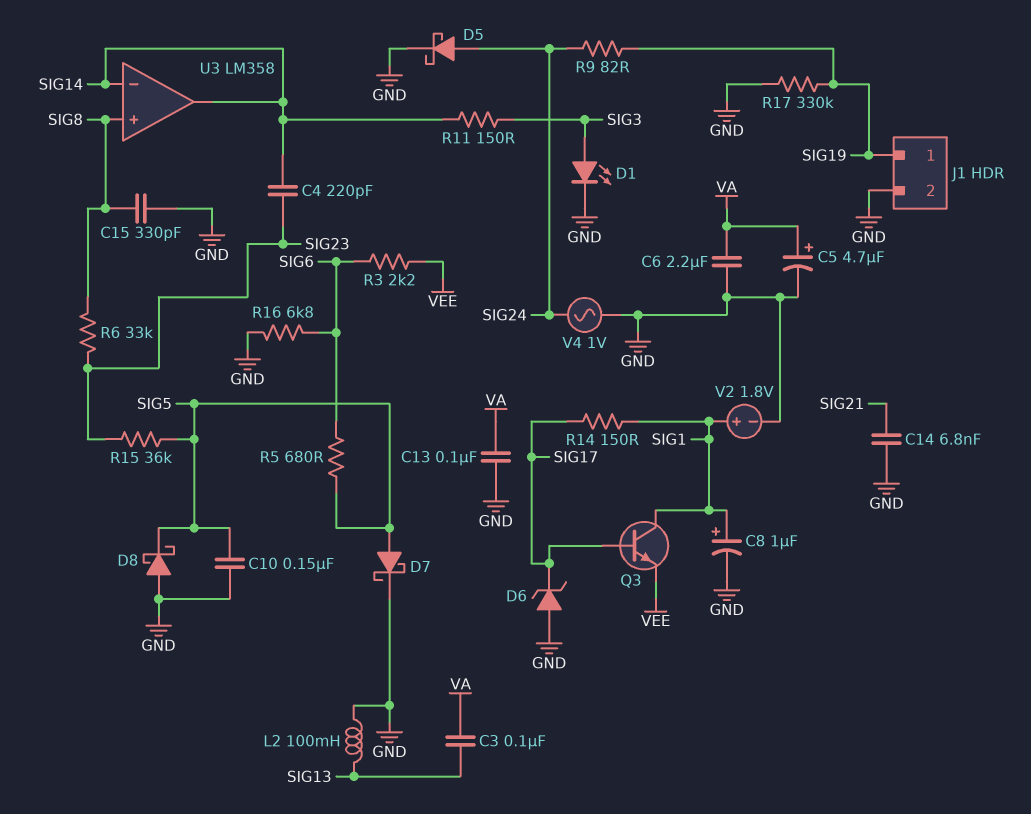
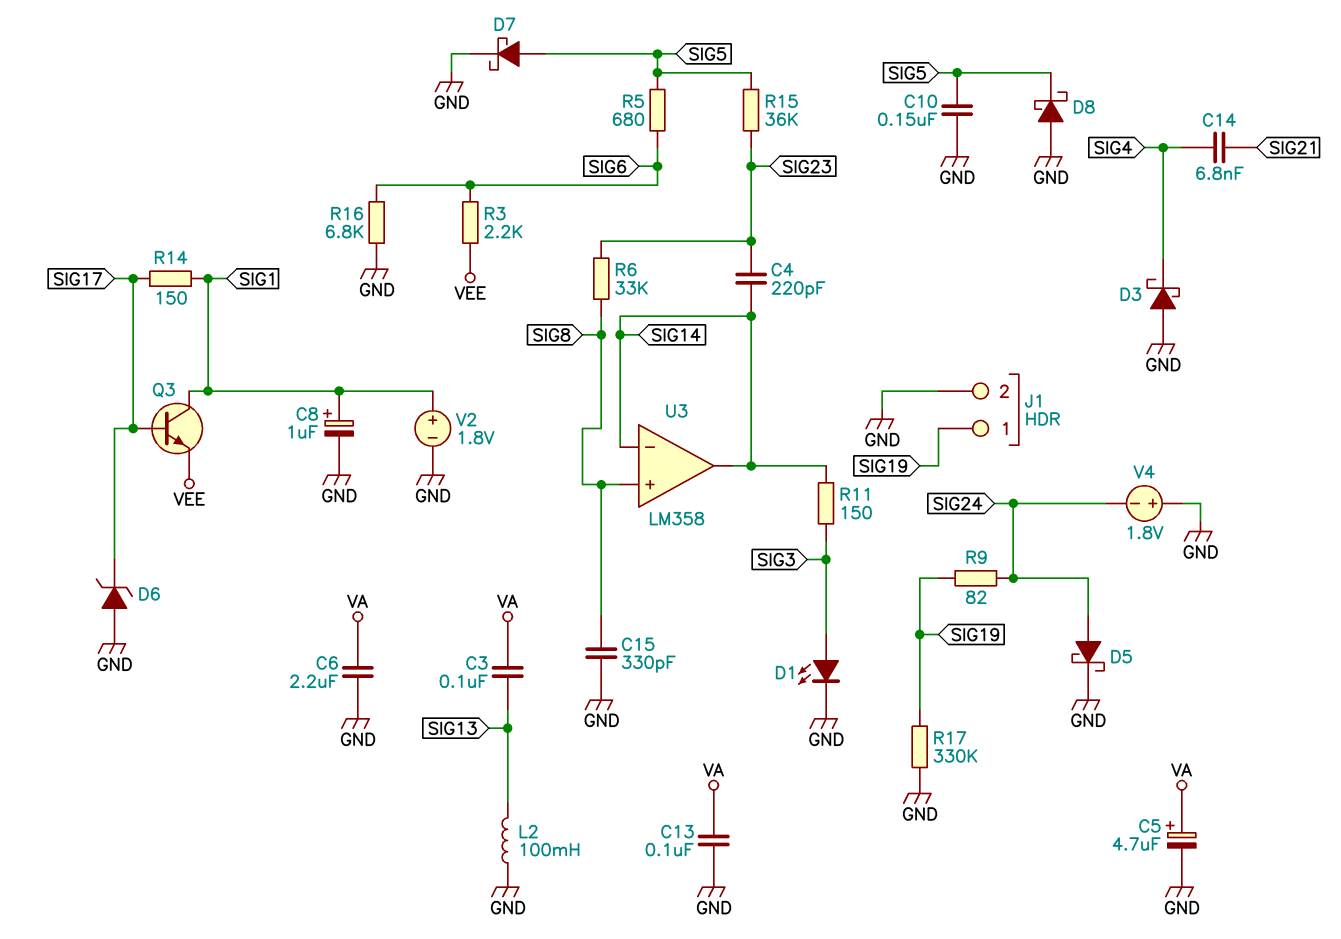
C14: 6.8nF (GND, SIG21) -> 6.8nF (SIG4, SIG21)
D3: none -> schottky (A GND, K SIG4)
V4: AC 1V (GND, SIG24) -> 1.8V (plus GND, minus SIG24)

